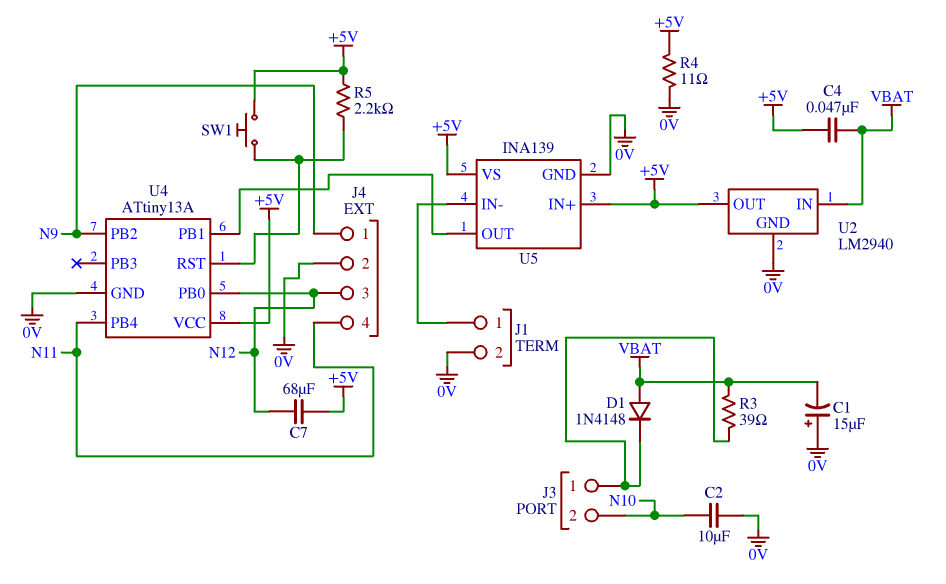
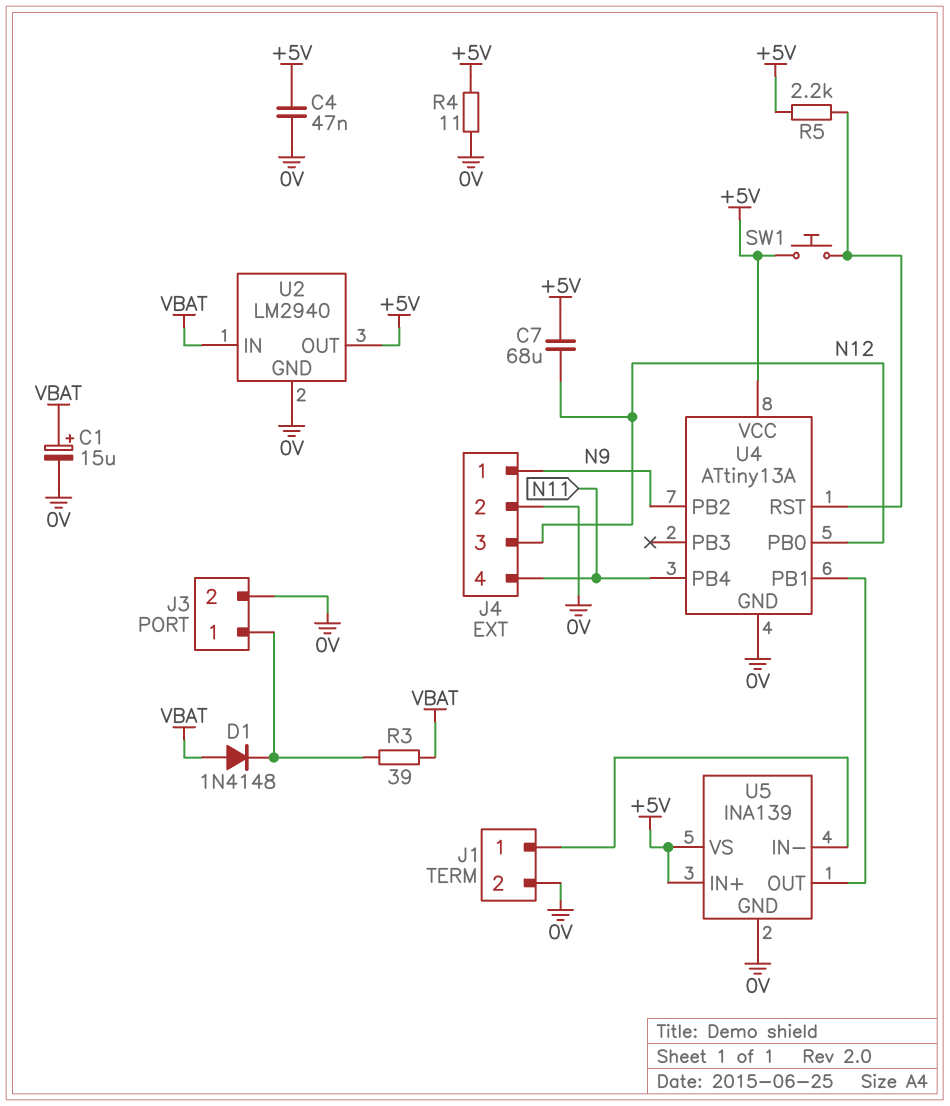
C1: 15uF (plus 0V, minus VBAT) -> 15uF (plus VBAT, minus 0V)
C2: 10uF (0V, N10) -> none
C4: 47nF (+5V, VBAT) -> 47nF (+5V, 0V)
J3 pin 2: N10 -> 0V

